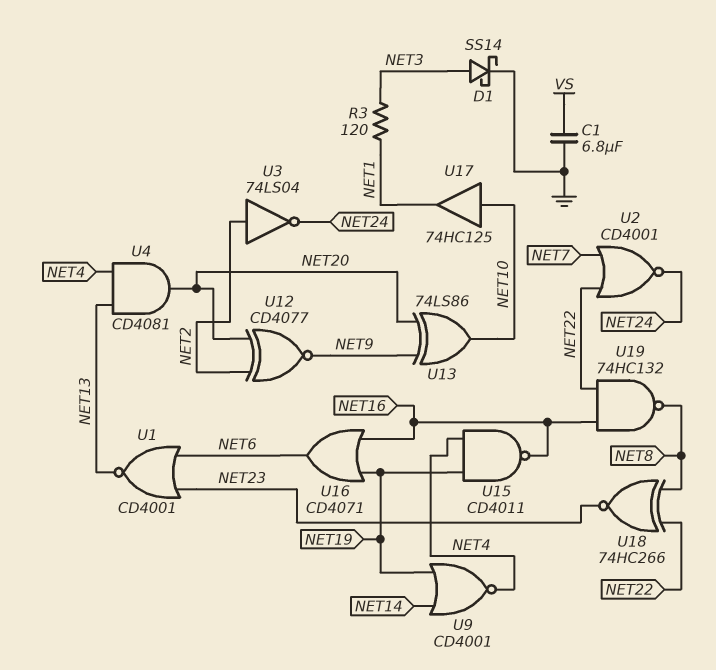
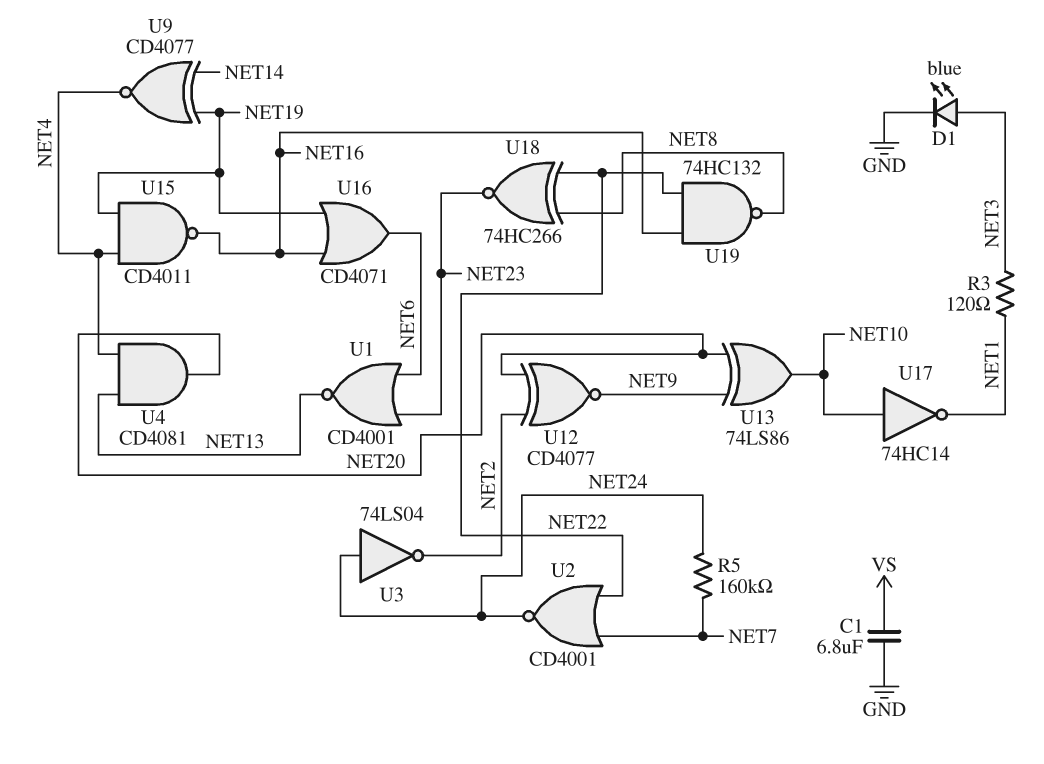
D1: schottky SS14 (A NET3, K GND) -> LED blue (A NET3, K GND)
R5: none -> 160k (NET7, NET24)
U3: NOT 74LS04 (in NET2, out NET24) -> NOT 74LS04 (in NET24, out NET2)
U9: NOR CD4001 (in NET14, in NET19, out NET4) -> XNOR CD4077 (in NET14, in NET19, out NET4)
U17: buffer 74HC125 (in NET10, out NET1) -> NOT 74HC14 (in NET10, out NET1)

